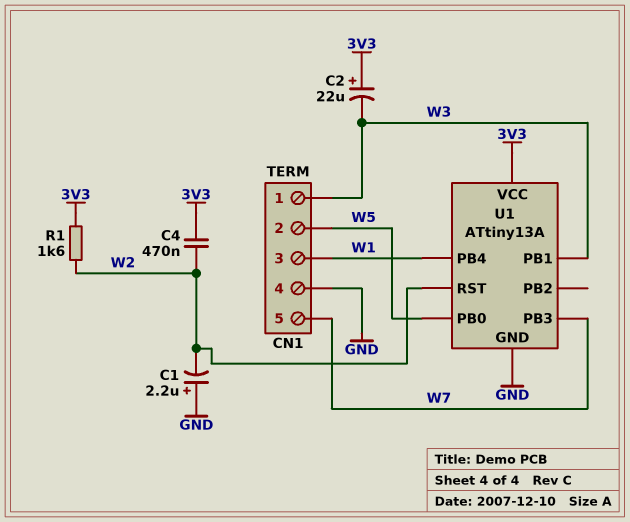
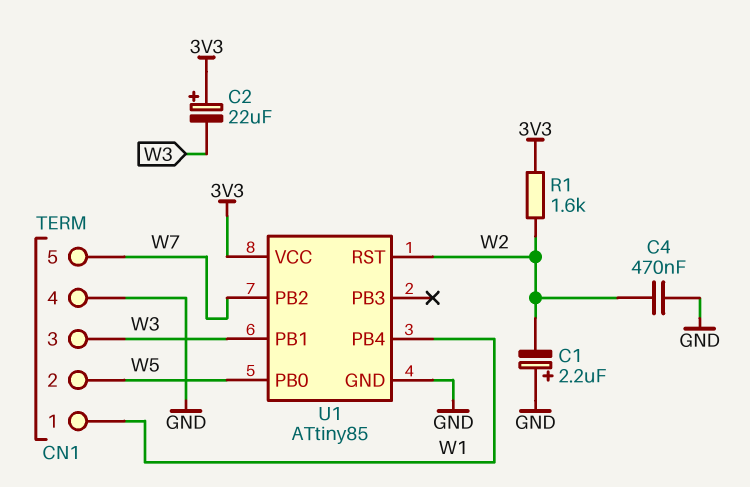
C4: 470nF (3V3, W2) -> 470nF (GND, W2)
CN1 pin 1: W3 -> W1
CN1 pin 3: W1 -> W3
U1: ATtiny13A -> ATtiny85
U1 pin PB2: none -> W7
U1 pin PB3: W7 -> none

